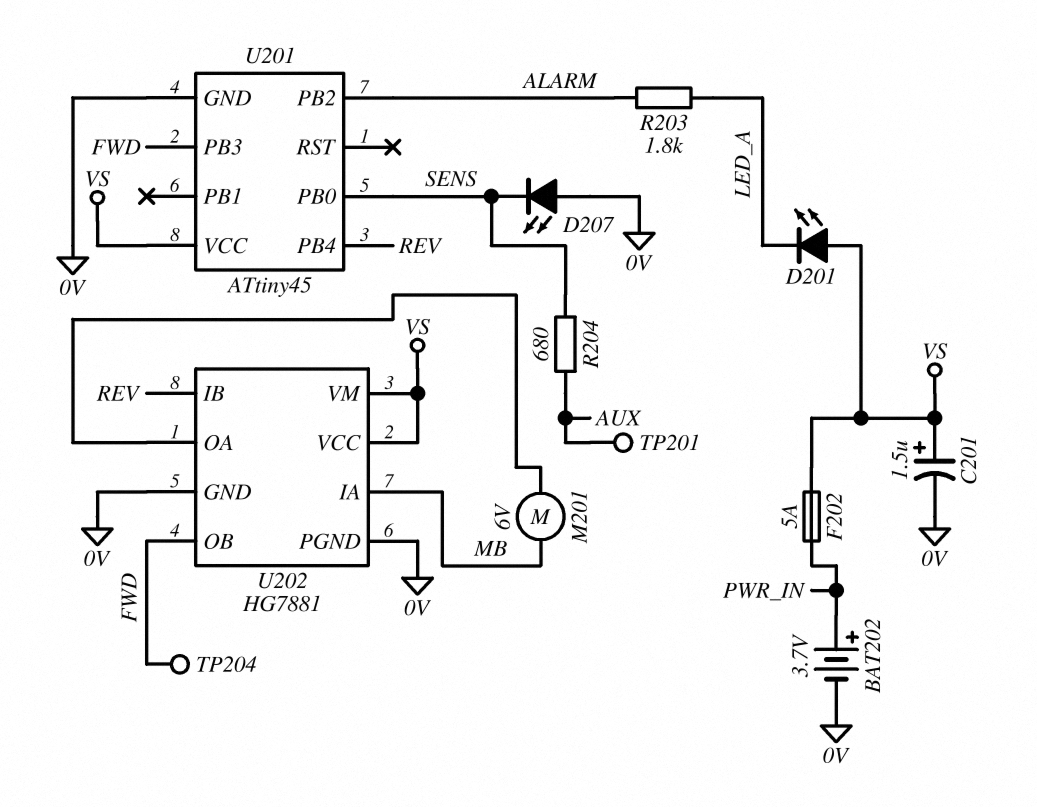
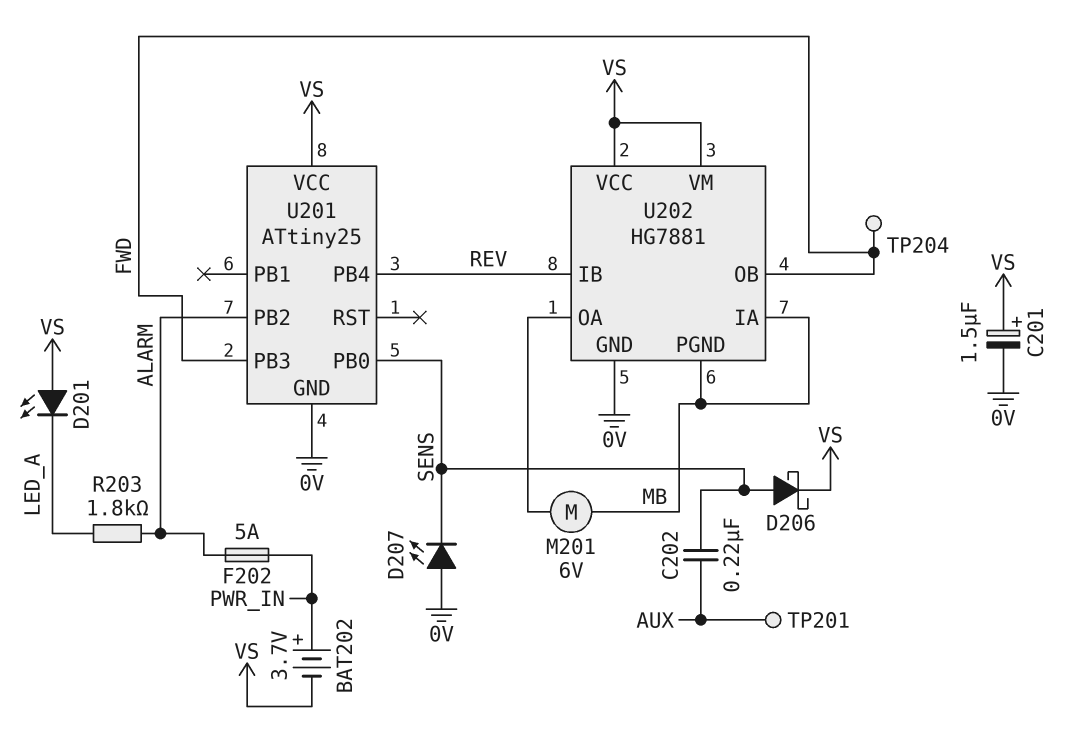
BAT202: 3.7V (plus PWR_IN, minus 0V) -> 3.7V (plus PWR_IN, minus VS)
C202: none -> 220nF (AUX, SENS)
D206: none -> schottky (A SENS, K VS)
F202: 5A (PWR_IN, VS) -> 5A (ALARM, PWR_IN)
R204: 680 (AUX, SENS) -> none
U201: ATtiny45 -> ATtiny25
U202 pin PGND: 0V -> MB

